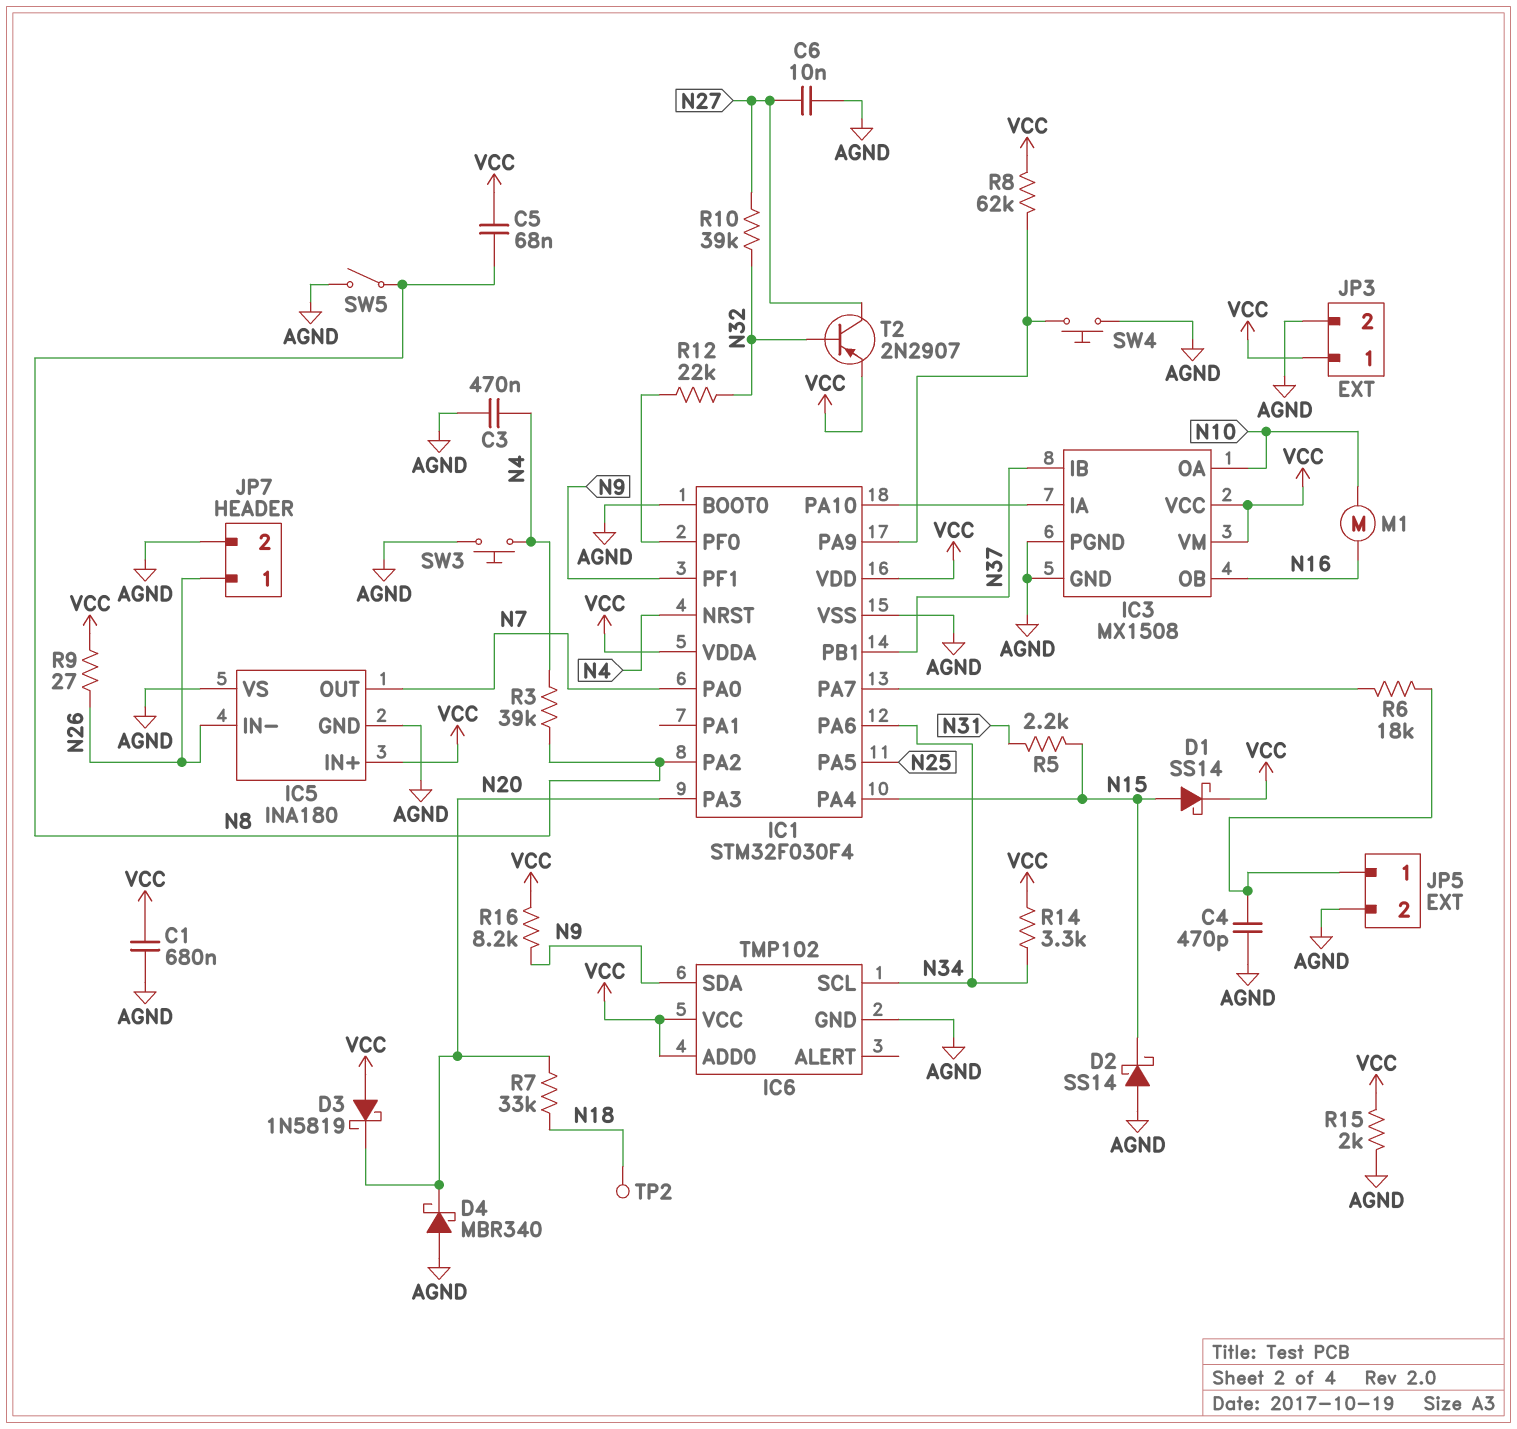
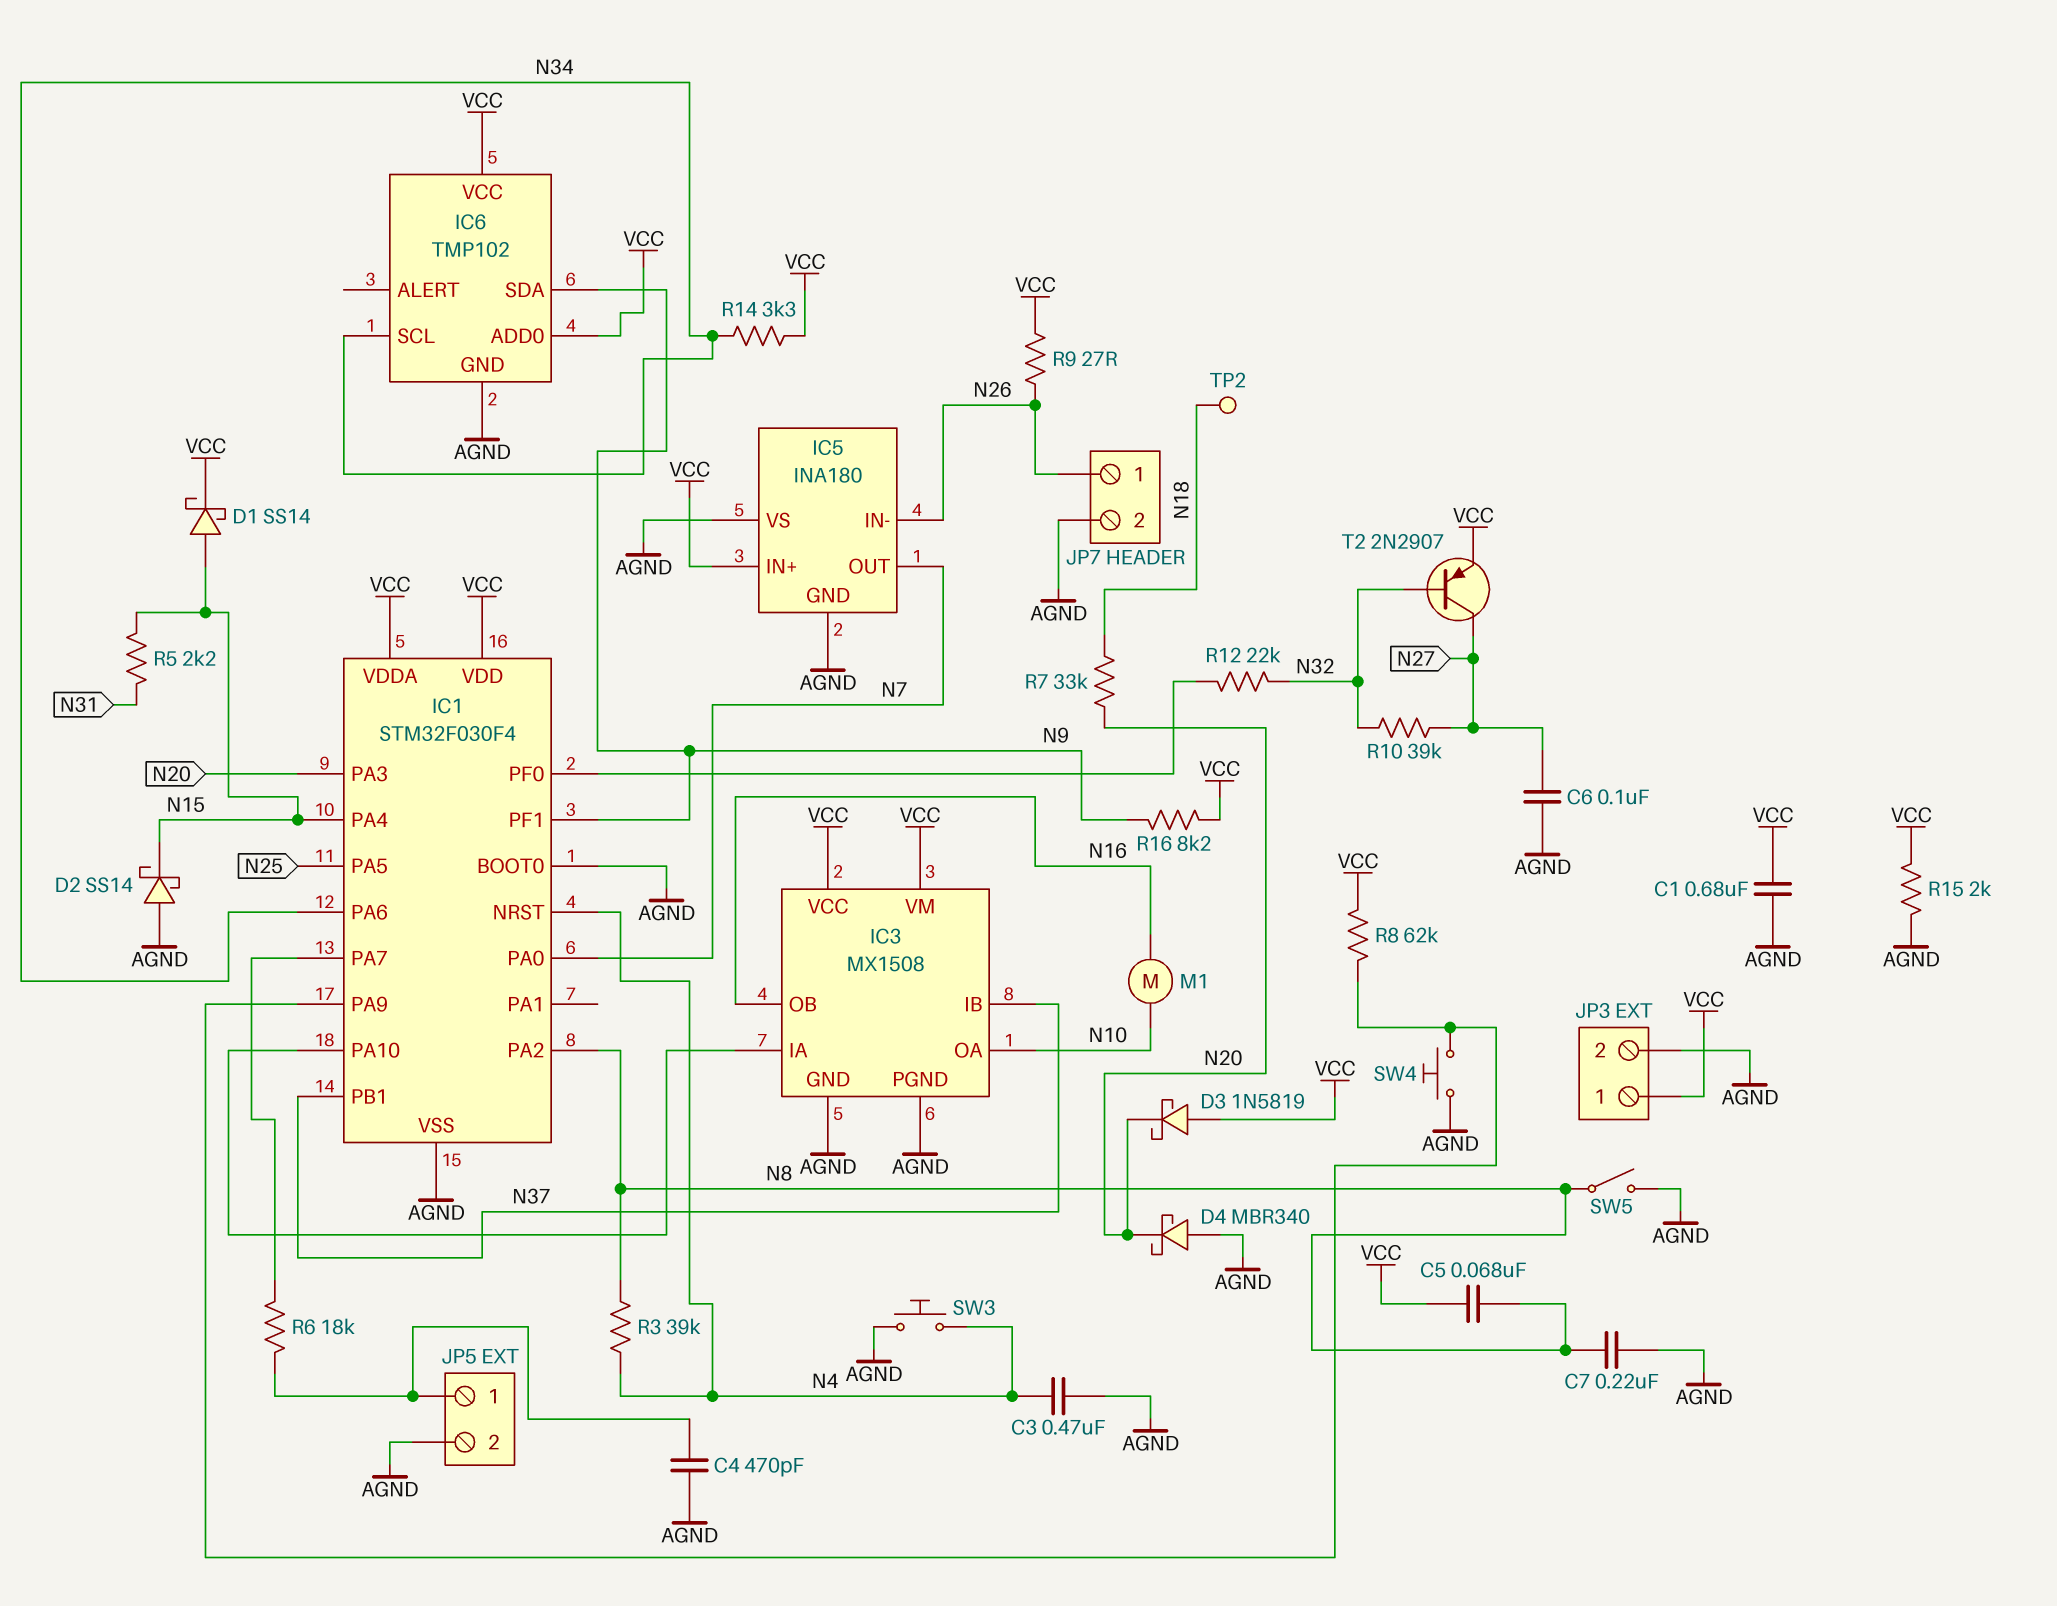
C6: 10nF (AGND, N27) -> 100nF (AGND, N27)
C7: none -> 220nF (AGND, N8)

